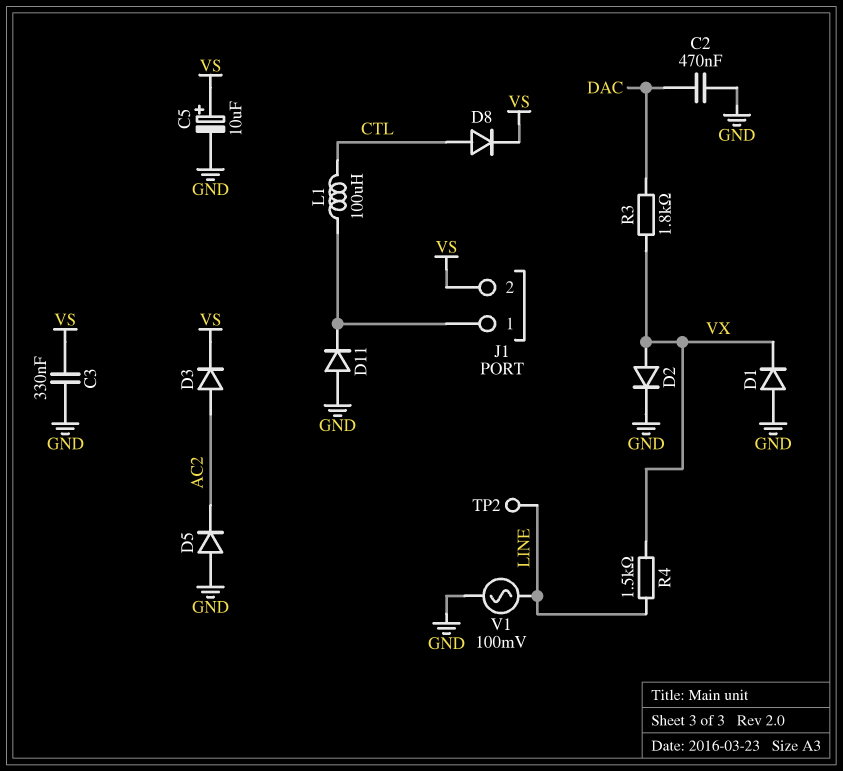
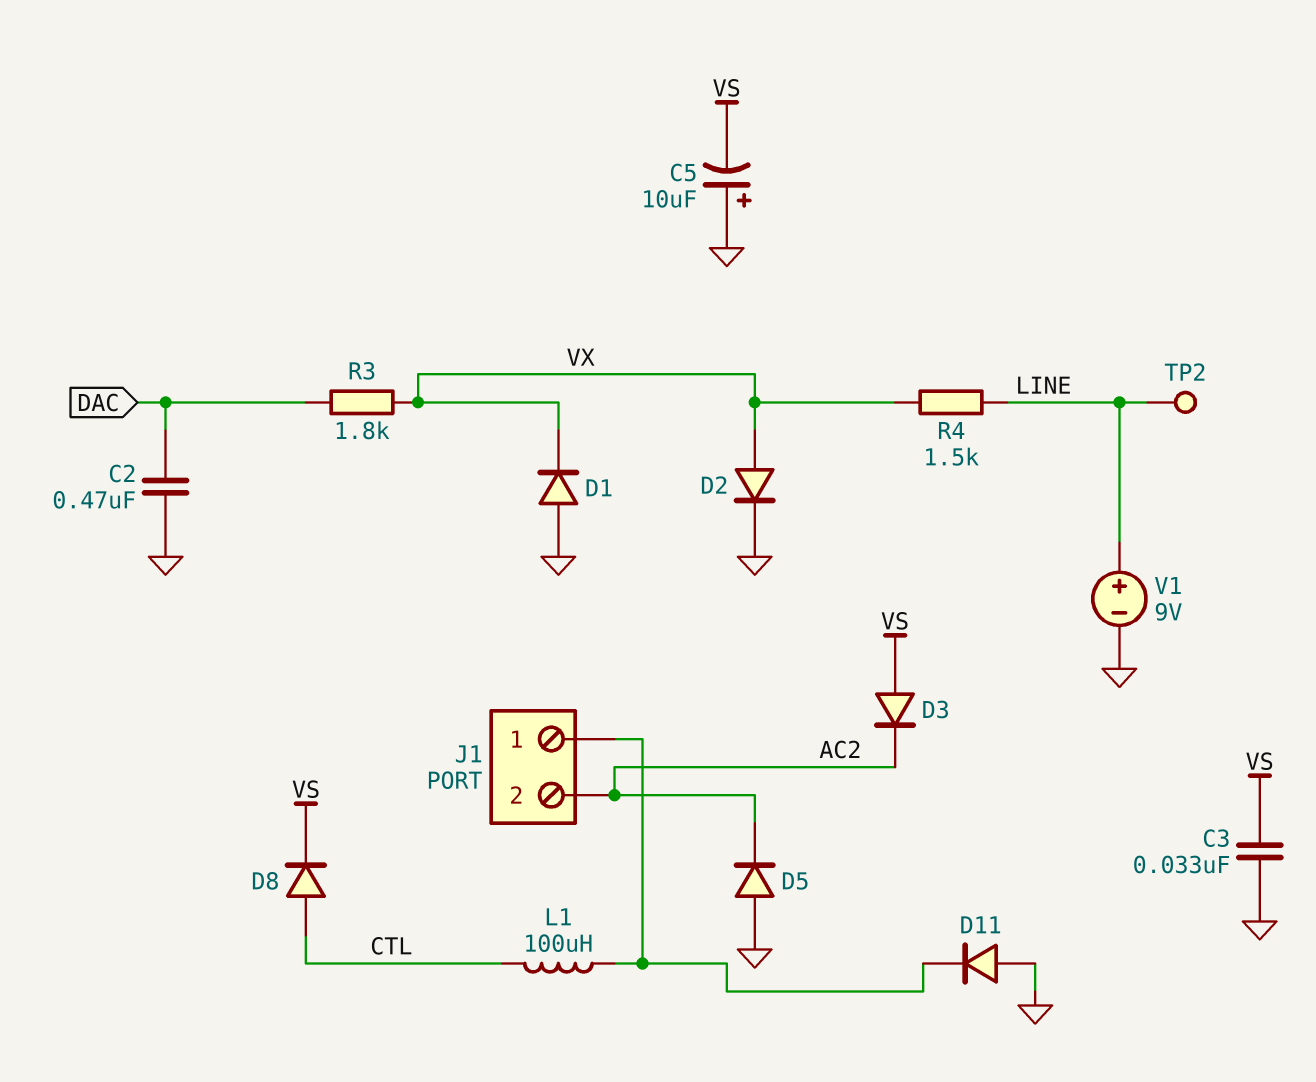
C3: 330nF (GND, VS) -> 33nF (GND, VS)
C5: 10uF (plus VS, minus GND) -> 10uF (plus GND, minus VS)
D3: diode (A AC2, K VS) -> diode (A VS, K AC2)
J1 pin 2: VS -> AC2
V1: AC 100mV (GND, LINE) -> 9V (plus LINE, minus GND)

